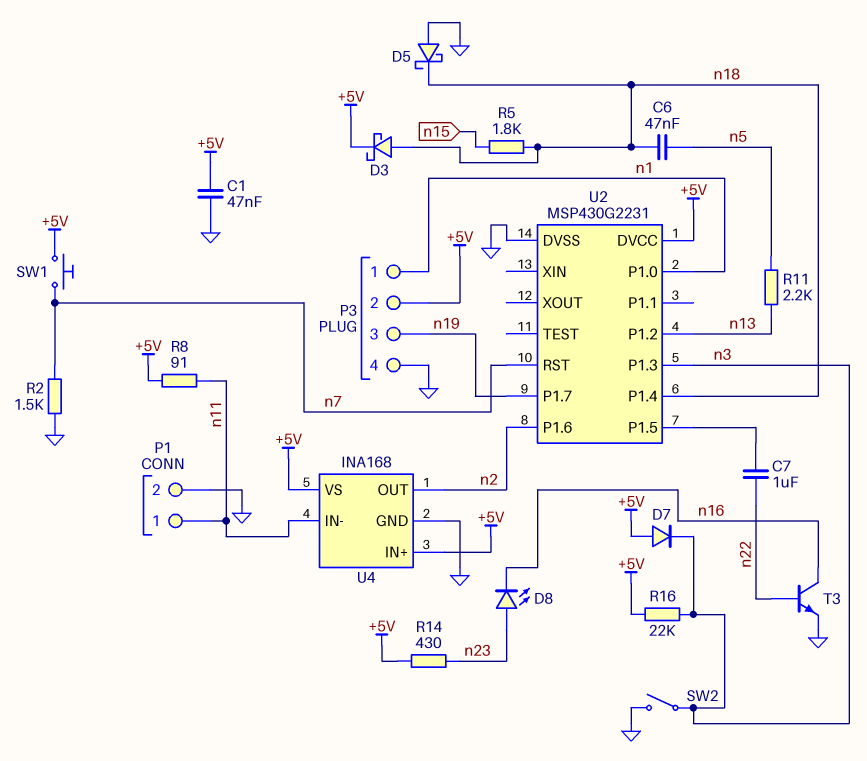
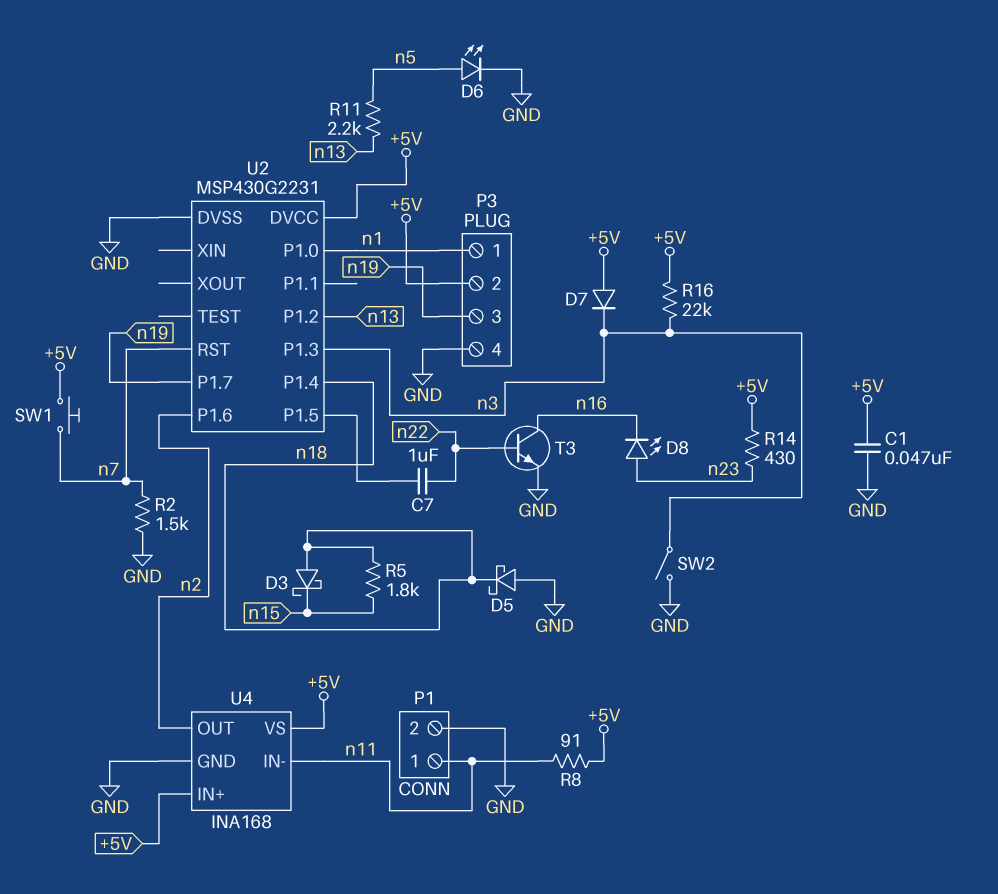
C6: 47nF (n5, n18) -> none
D3: schottky (A n18, K +5V) -> schottky (A n18, K n15)
D6: none -> LED (A n5, K GND)

